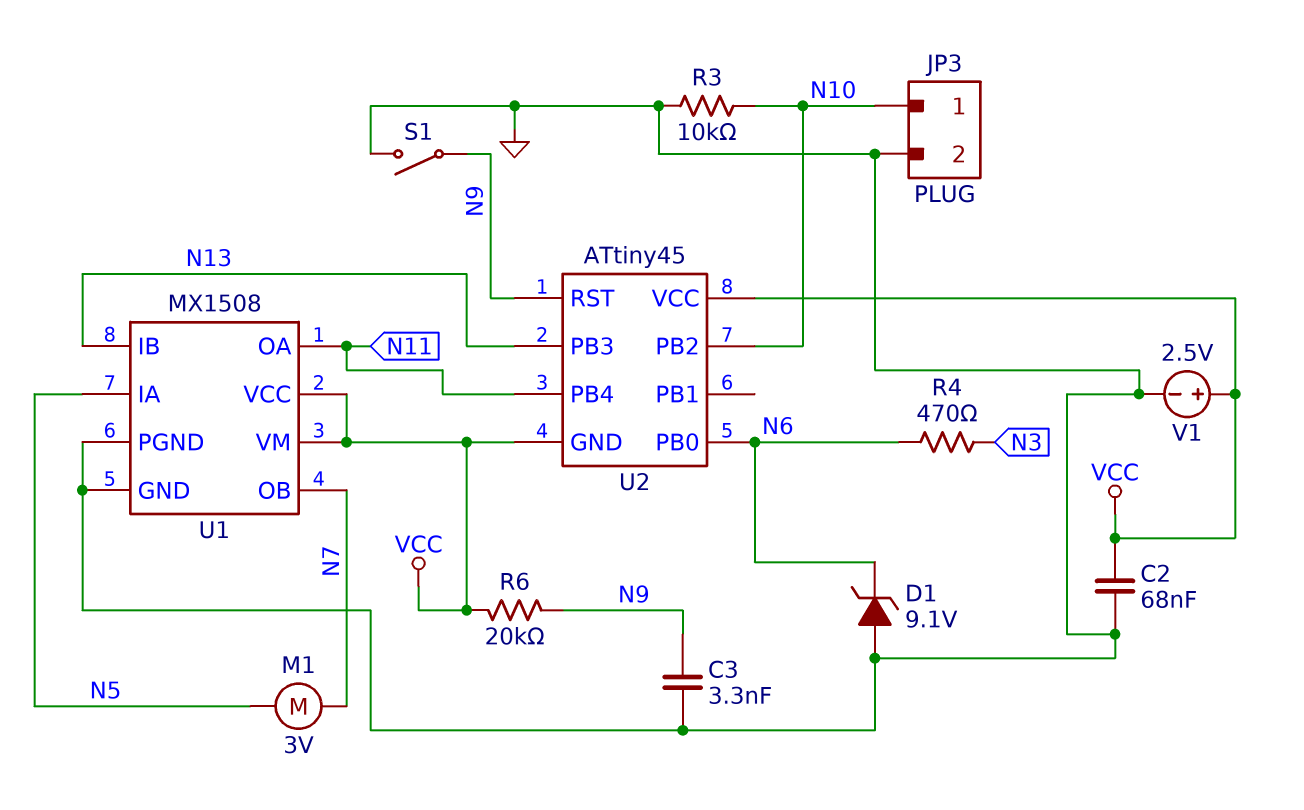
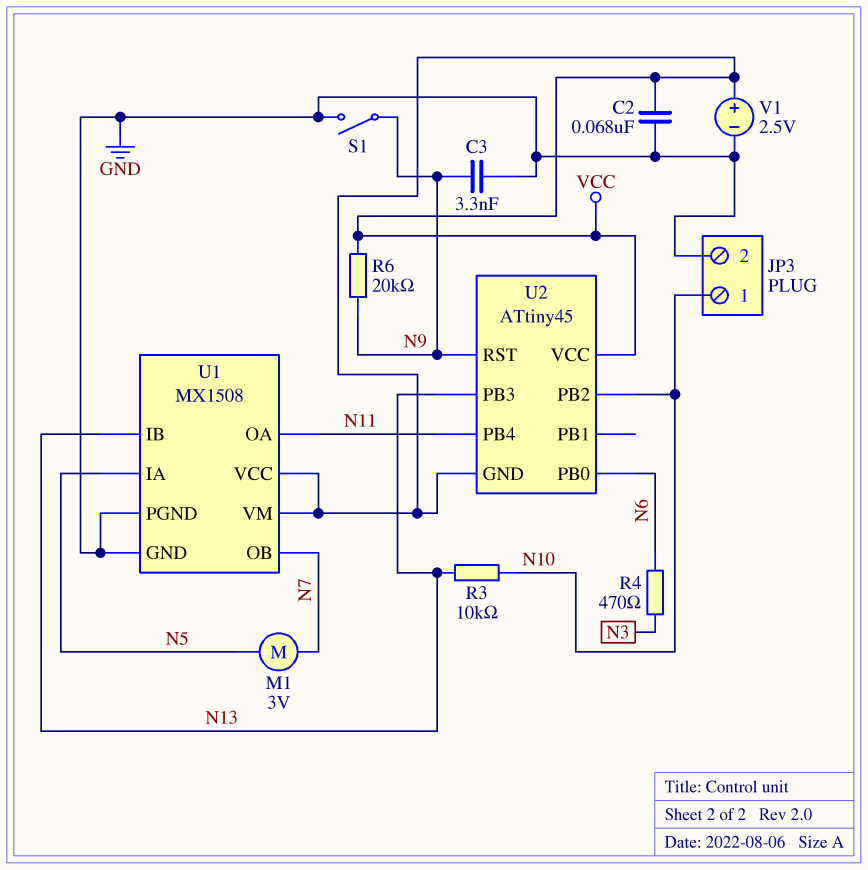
D1: zener 9.1V (A GND, K N6) -> none
R3: 10k (GND, N10) -> 10k (N10, N13)

